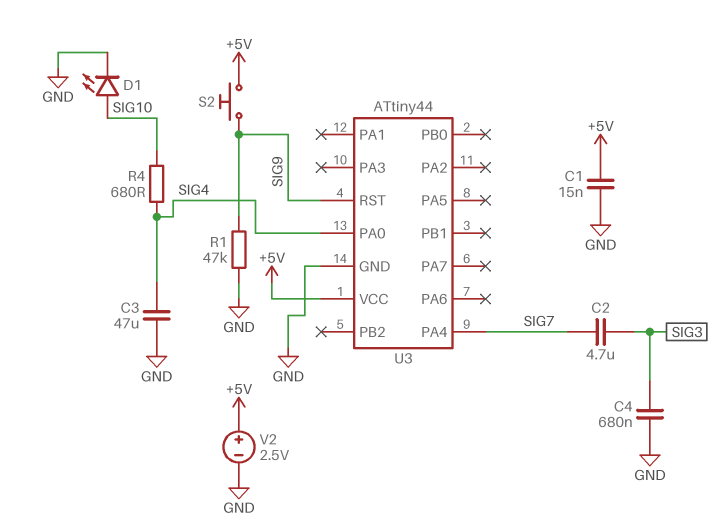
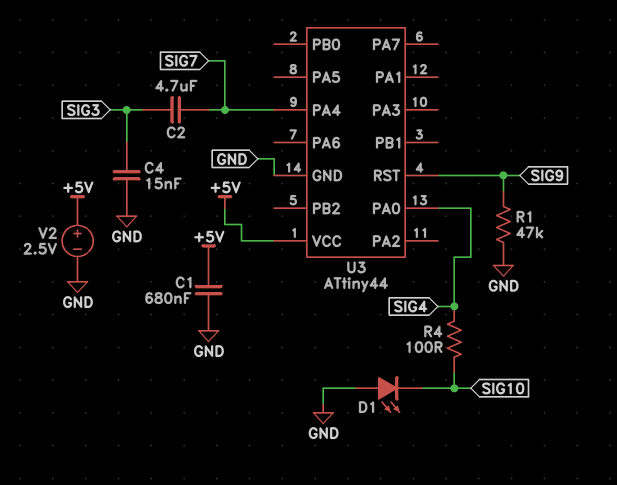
C1: 15nF (+5V, GND) -> 680nF (+5V, GND)
C3: 47uF (GND, SIG4) -> none
C4: 680nF (GND, SIG3) -> 15nF (GND, SIG3)
D1: LED (A SIG10, K GND) -> LED (A GND, K SIG10)
R4: 680 (SIG4, SIG10) -> 100 (SIG4, SIG10)
S2: button (+5V, SIG9) -> none

